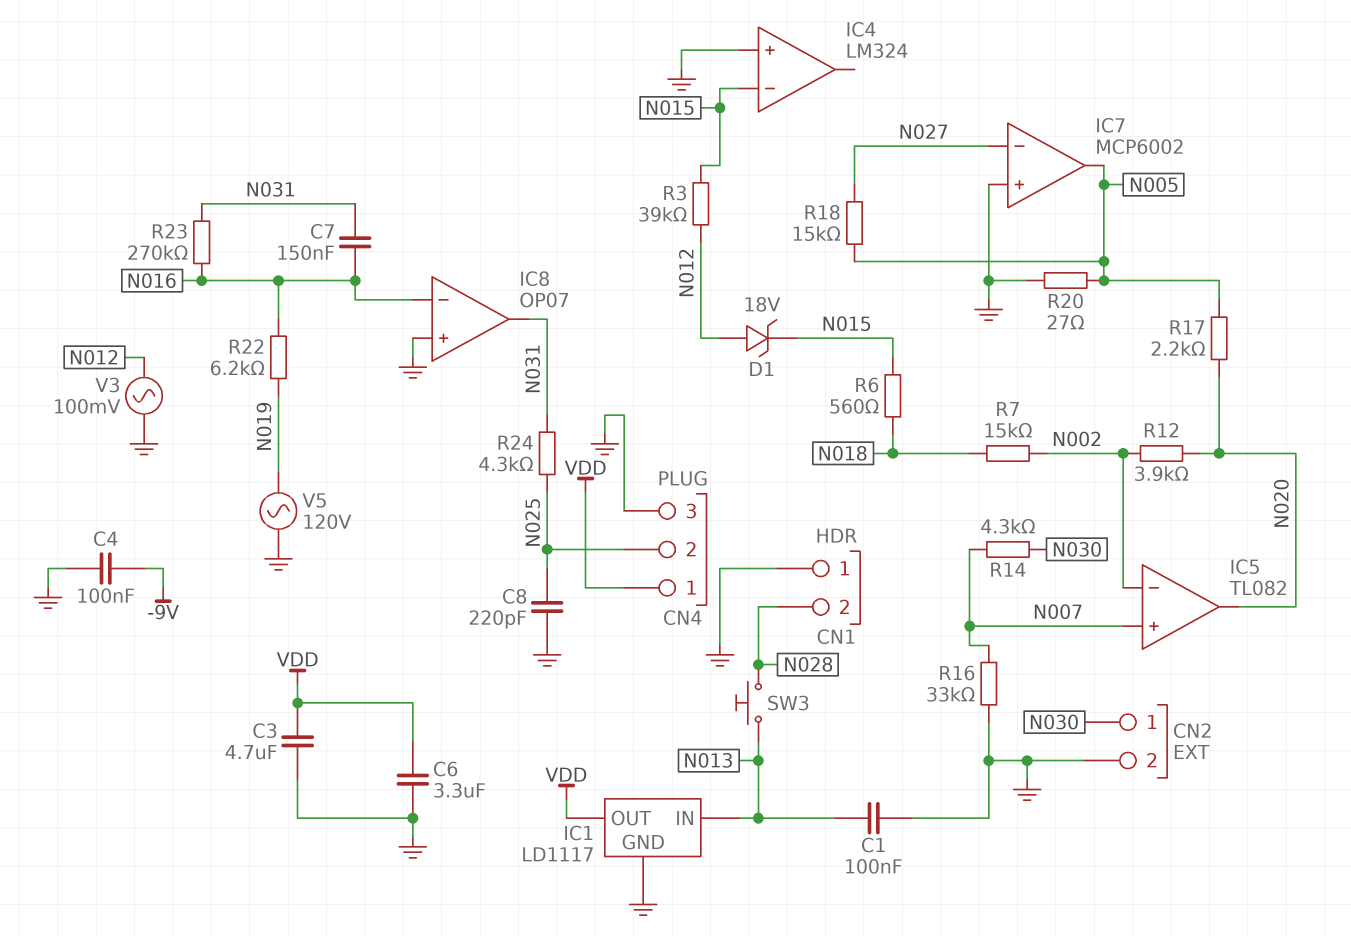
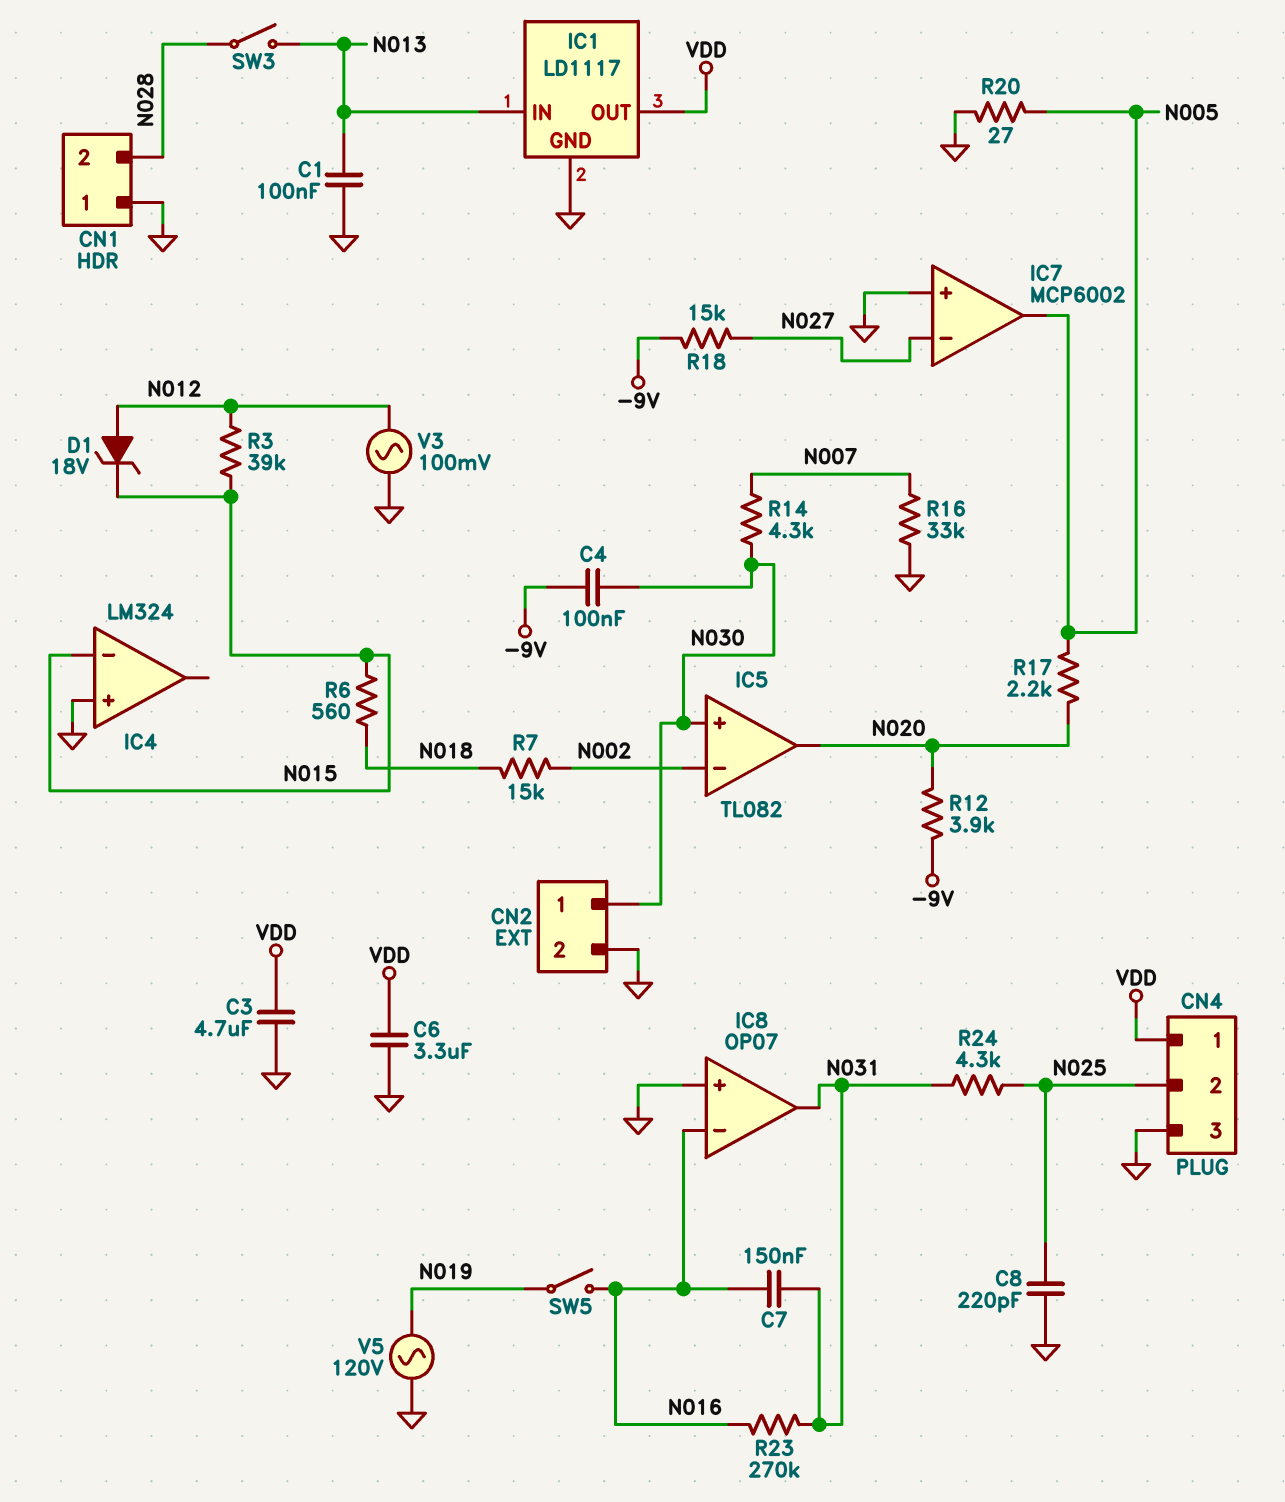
C4: 100nF (-9V, GND) -> 100nF (-9V, N030)
IC5 pin in+: N007 -> N030
R12: 3.9k (N002, N020) -> 3.9k (-9V, N020)
R18: 15k (N005, N027) -> 15k (-9V, N027)
R22: 6.2k (N016, N019) -> none
SW3: button (N013, N028) -> switch (N013, N028)
SW5: none -> switch (N016, N019)

